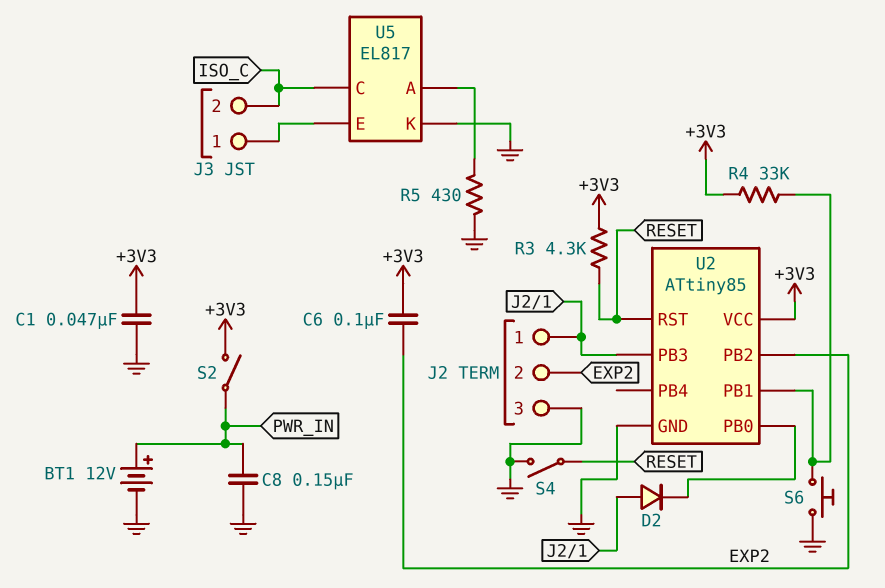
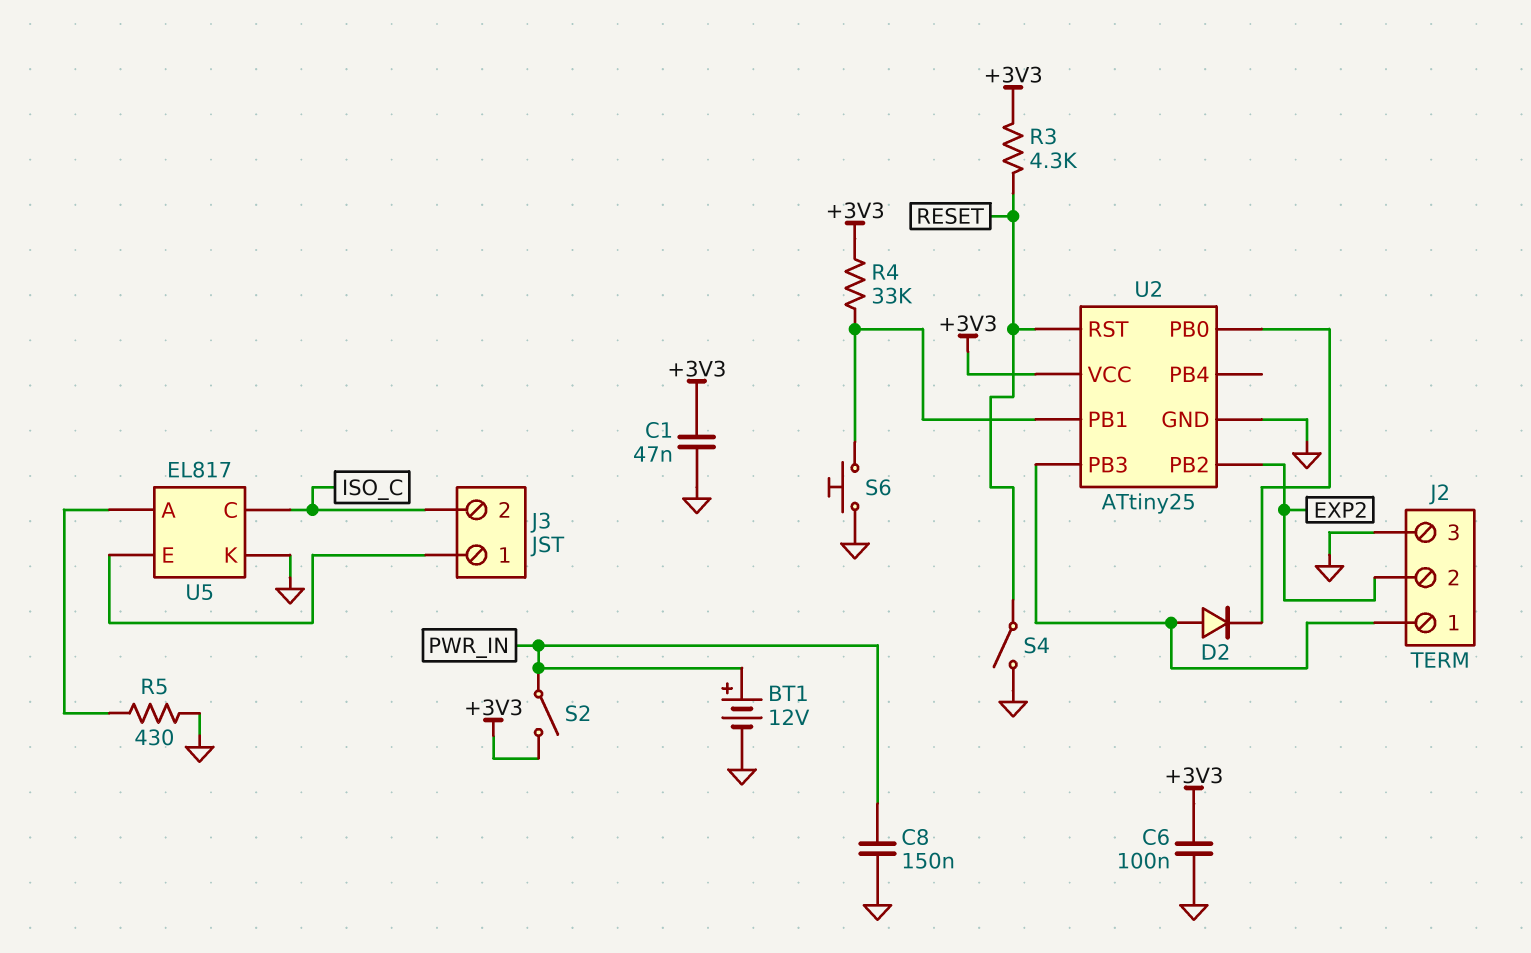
C6: 100nF (+3V3, EXP2) -> 100nF (+3V3, GND)
U2: ATtiny85 -> ATtiny25

